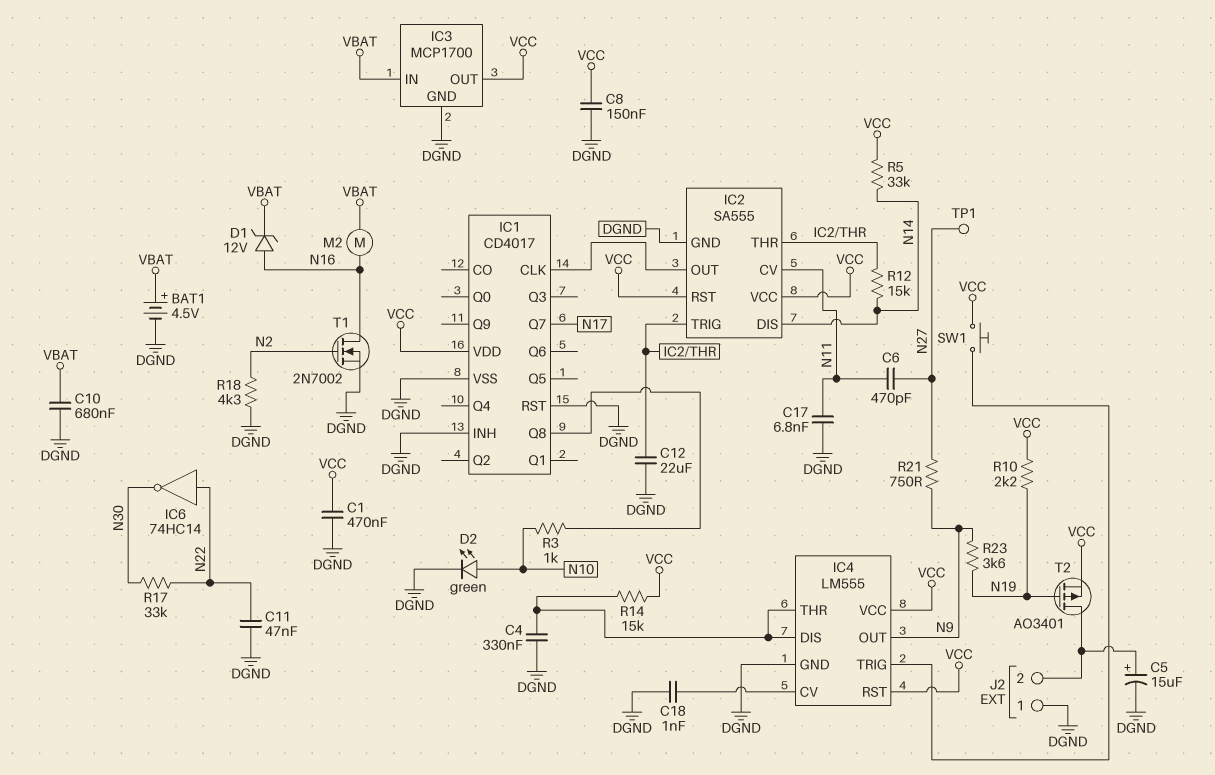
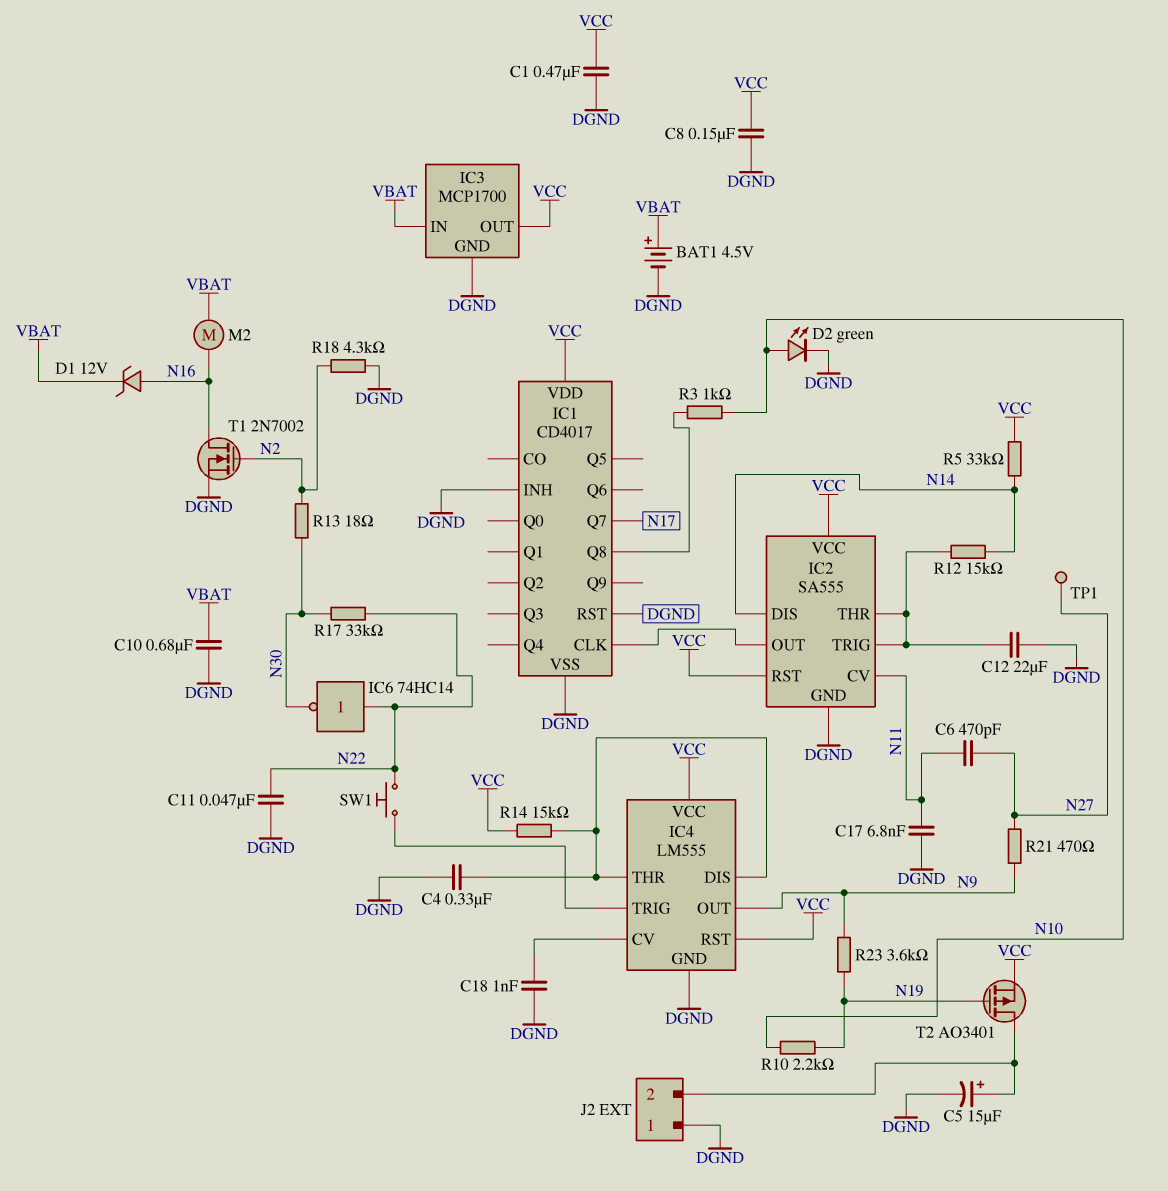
R10: 2.2k (N19, VCC) -> 2.2k (N10, N19)
R13: none -> 18 (N2, N30)
R21: 750 (N9, N27) -> 470 (N9, N27)
SW1: button (IC4/TRIG, VCC) -> button (IC4/TRIG, N22)

